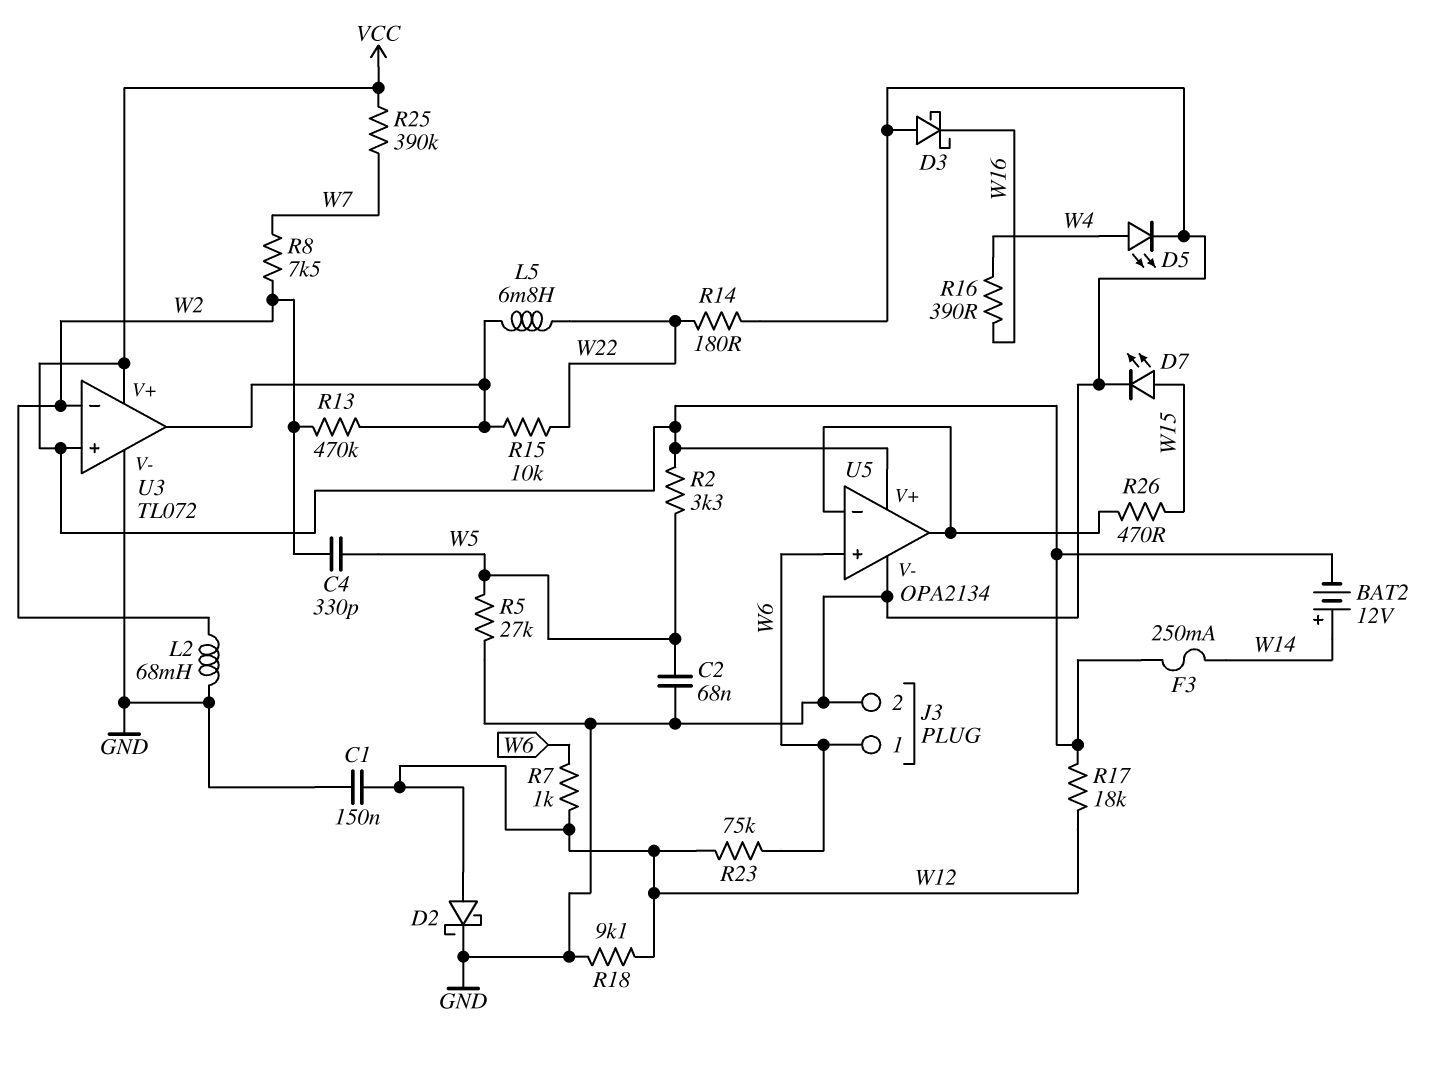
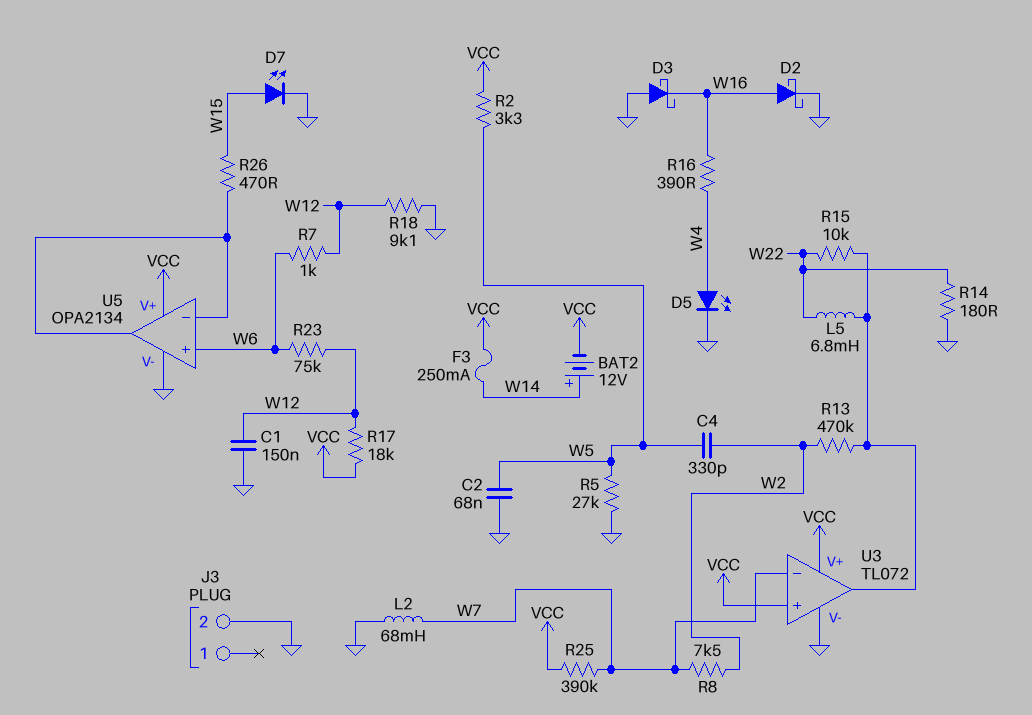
D2: schottky (A W12, K GND) -> schottky (A W16, K GND)
J3 pin 1: W6 -> none
L2: 68mH (GND, W2) -> 68mH (GND, W7)
U3 pin in-: W2 -> W7

